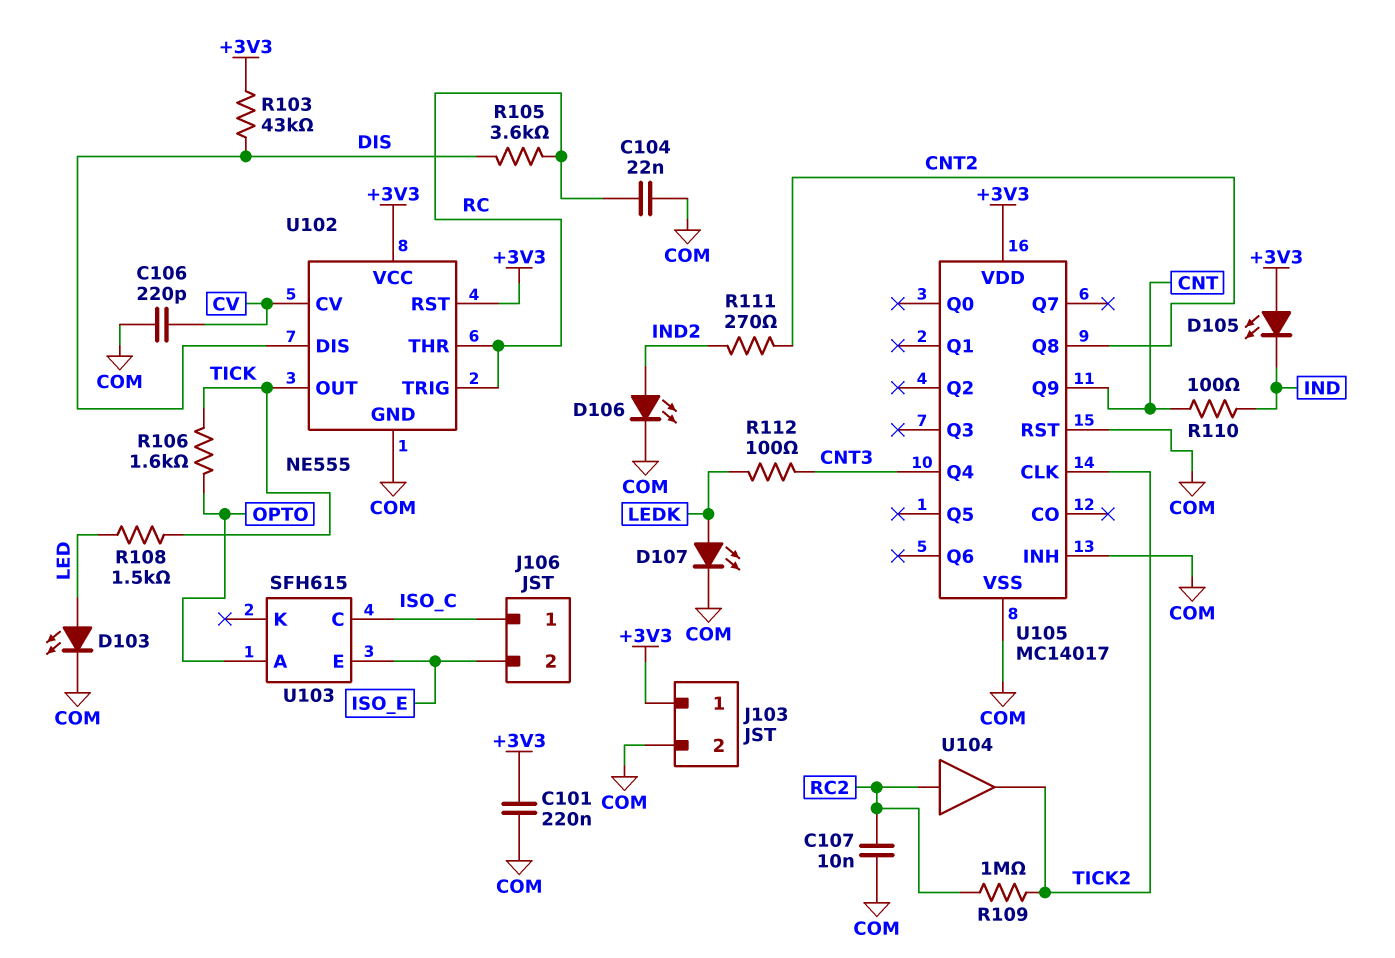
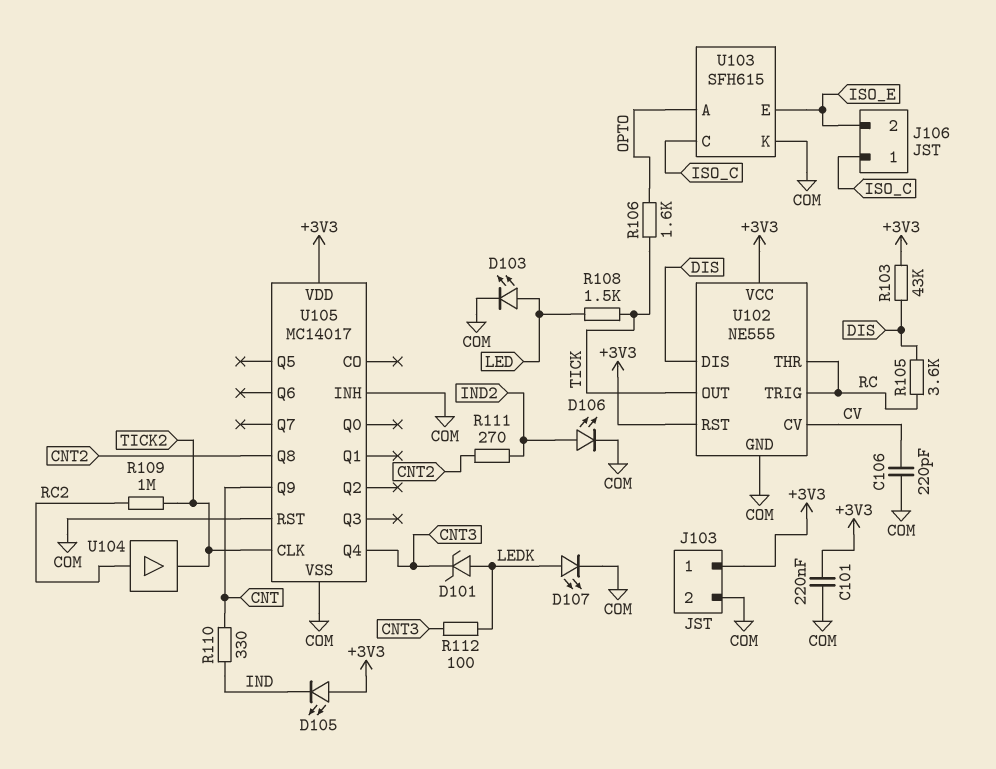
C104: 22nF (COM, RC) -> none
C107: 10nF (COM, RC2) -> none
D101: none -> zener (A LEDK, K CNT3)
R110: 100 (CNT, IND) -> 330 (CNT, IND)
U103 pin K: none -> COM

